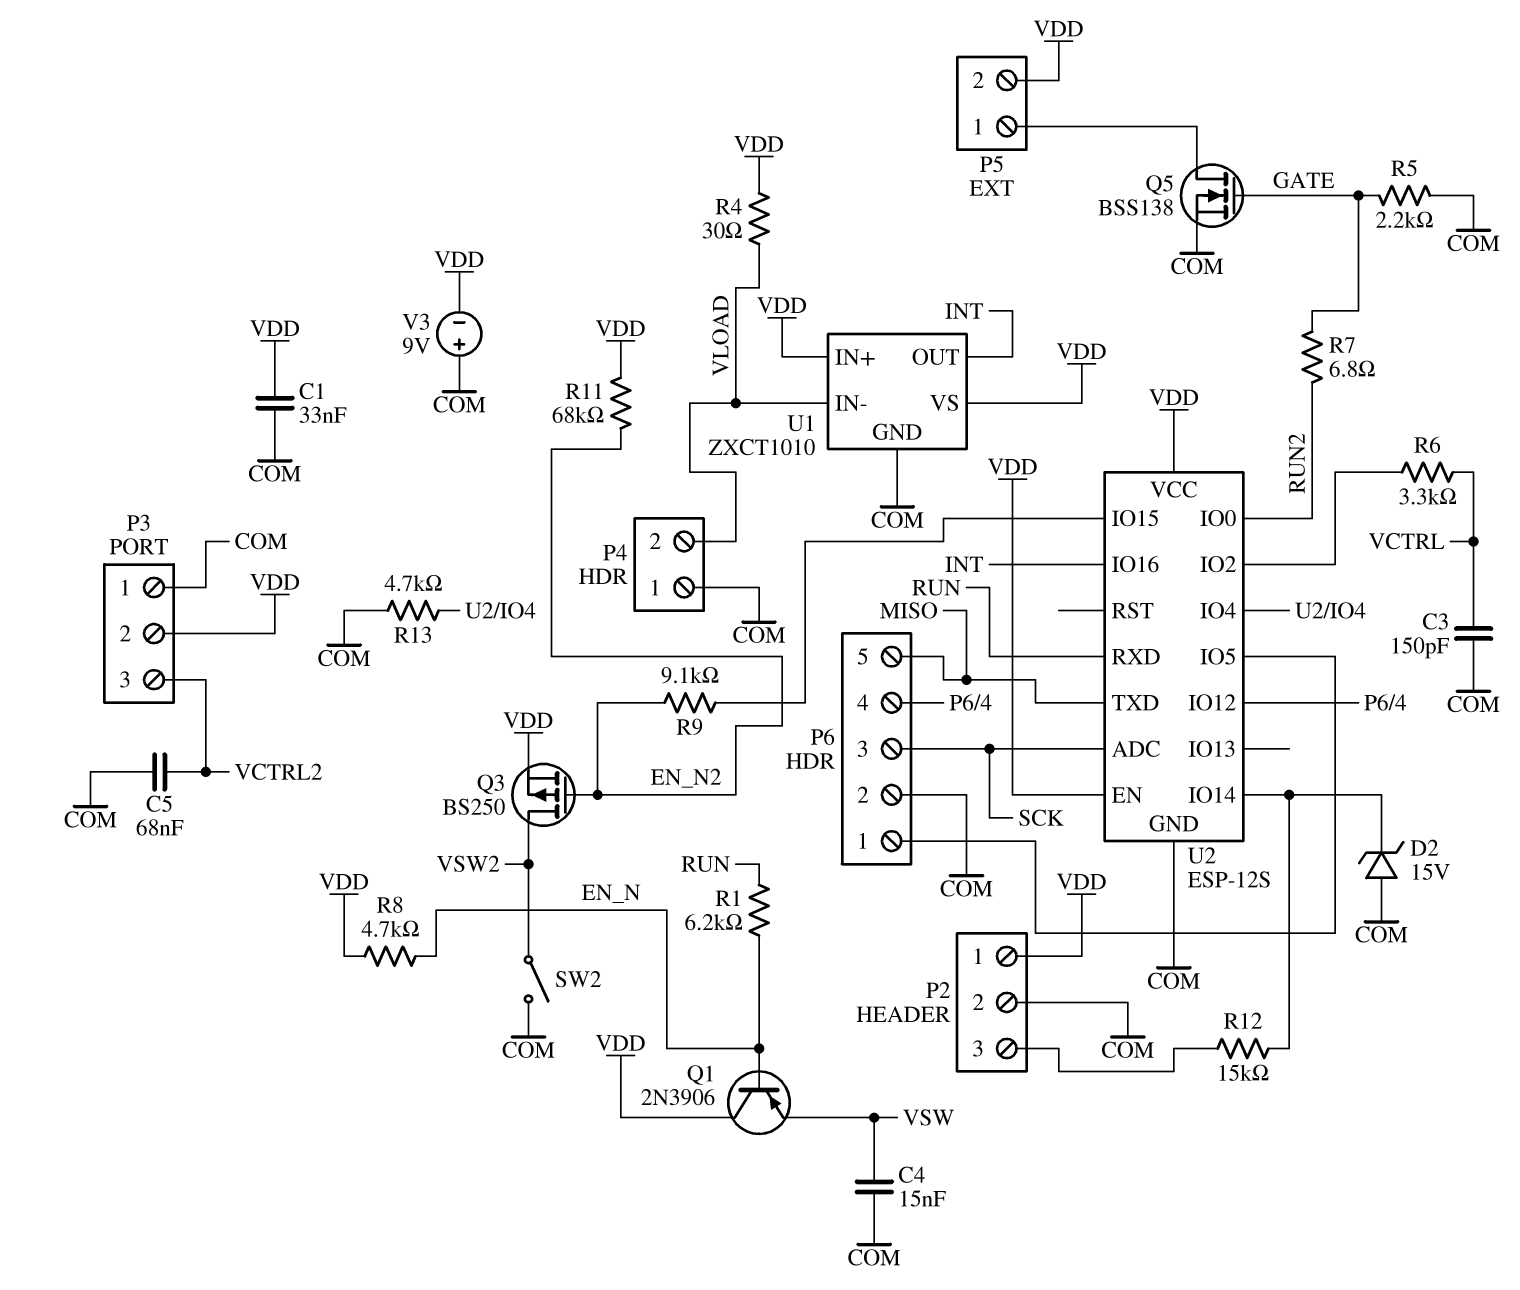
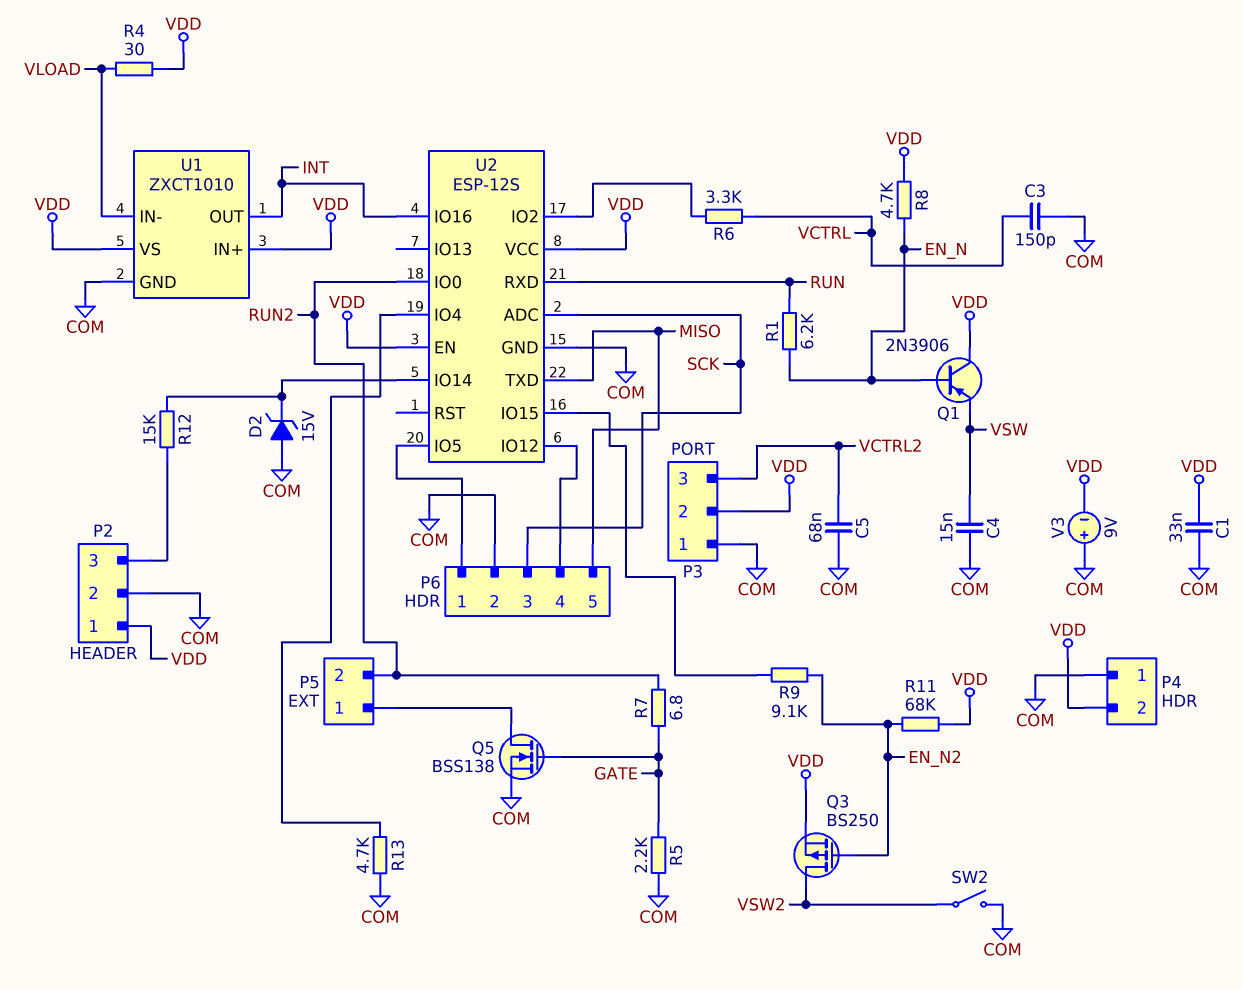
P4 pin 2: VLOAD -> VDD
P5 pin 2: VDD -> RUN2

